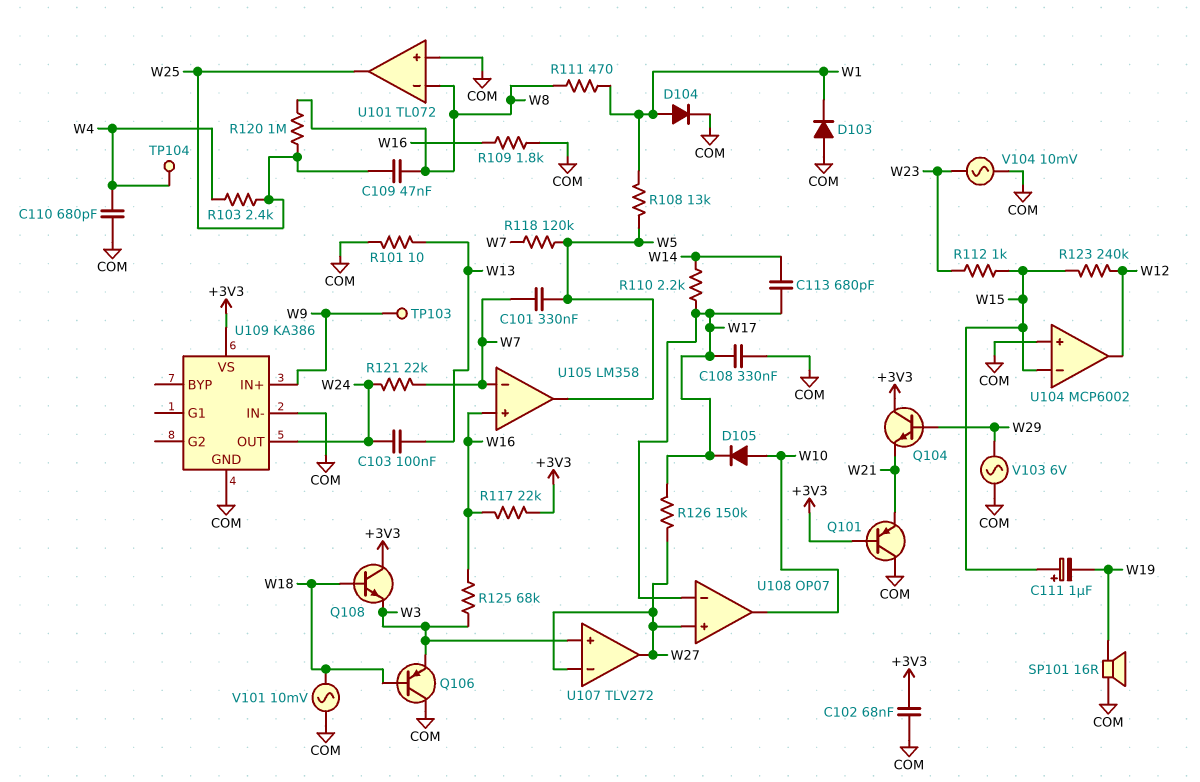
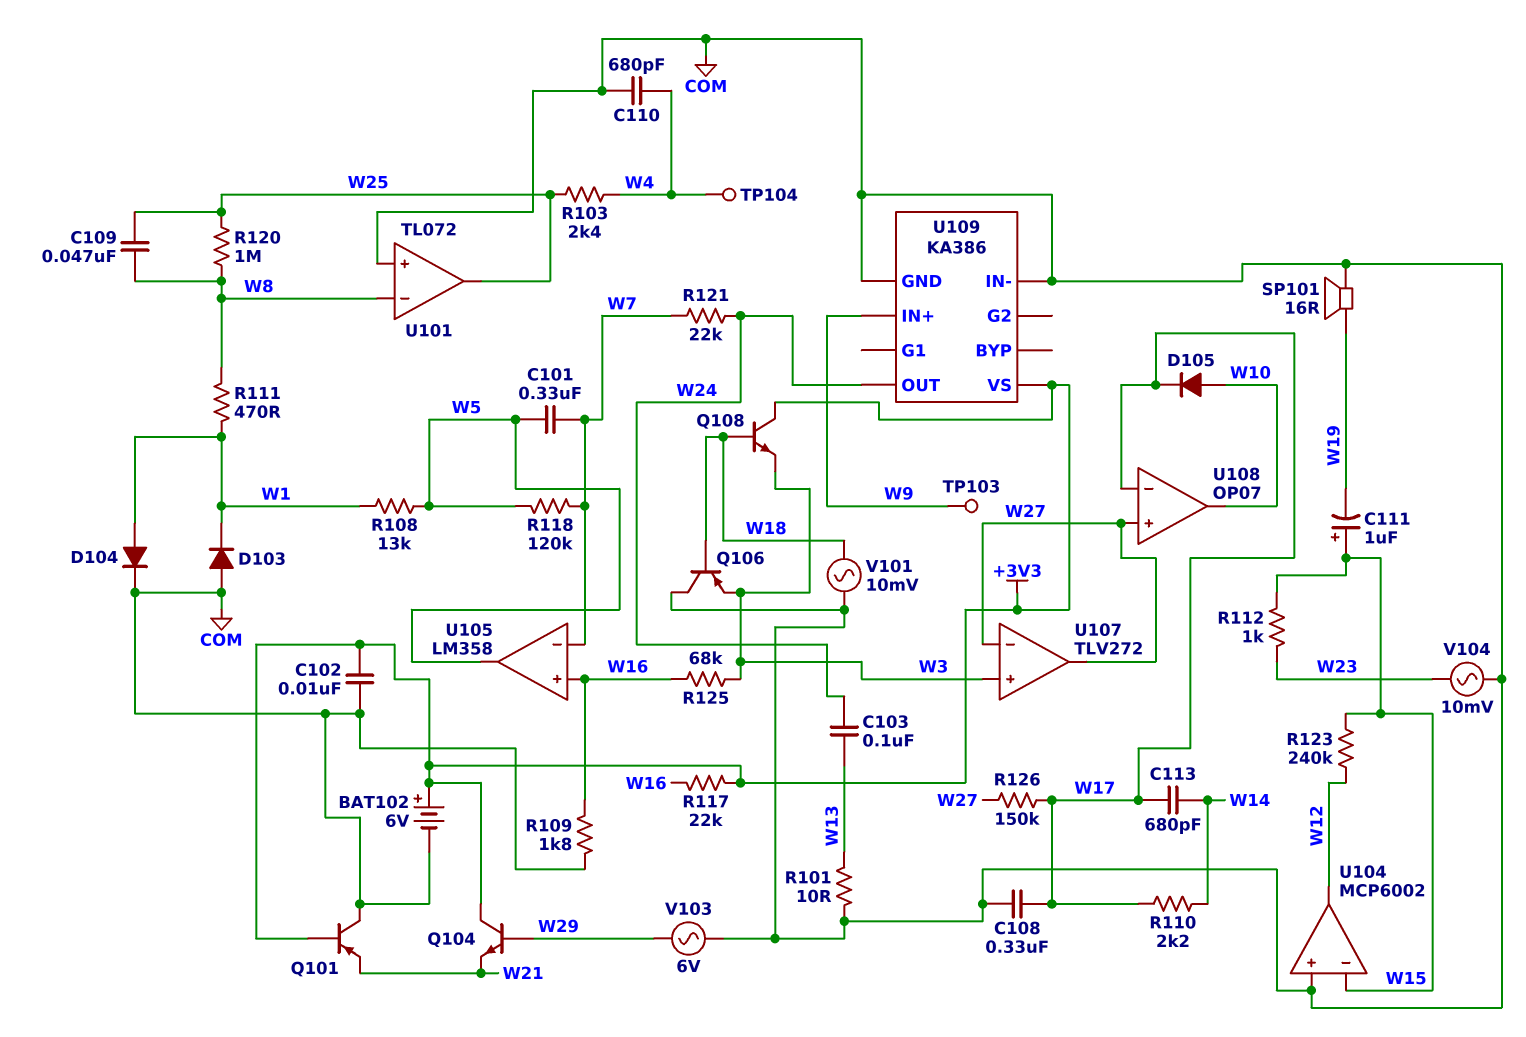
BAT102: none -> 6V (plus +3V3, minus COM)
C102: 68nF (+3V3, COM) -> 10nF (+3V3, COM)

